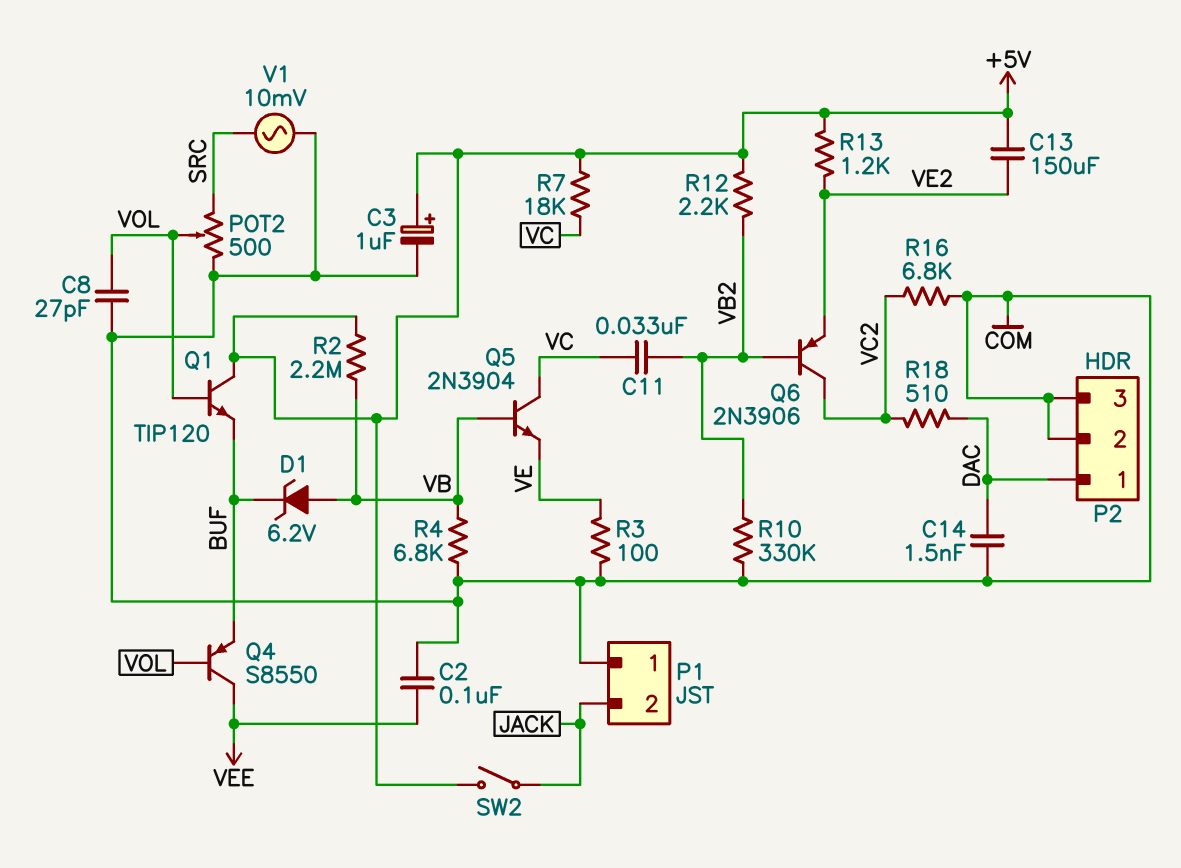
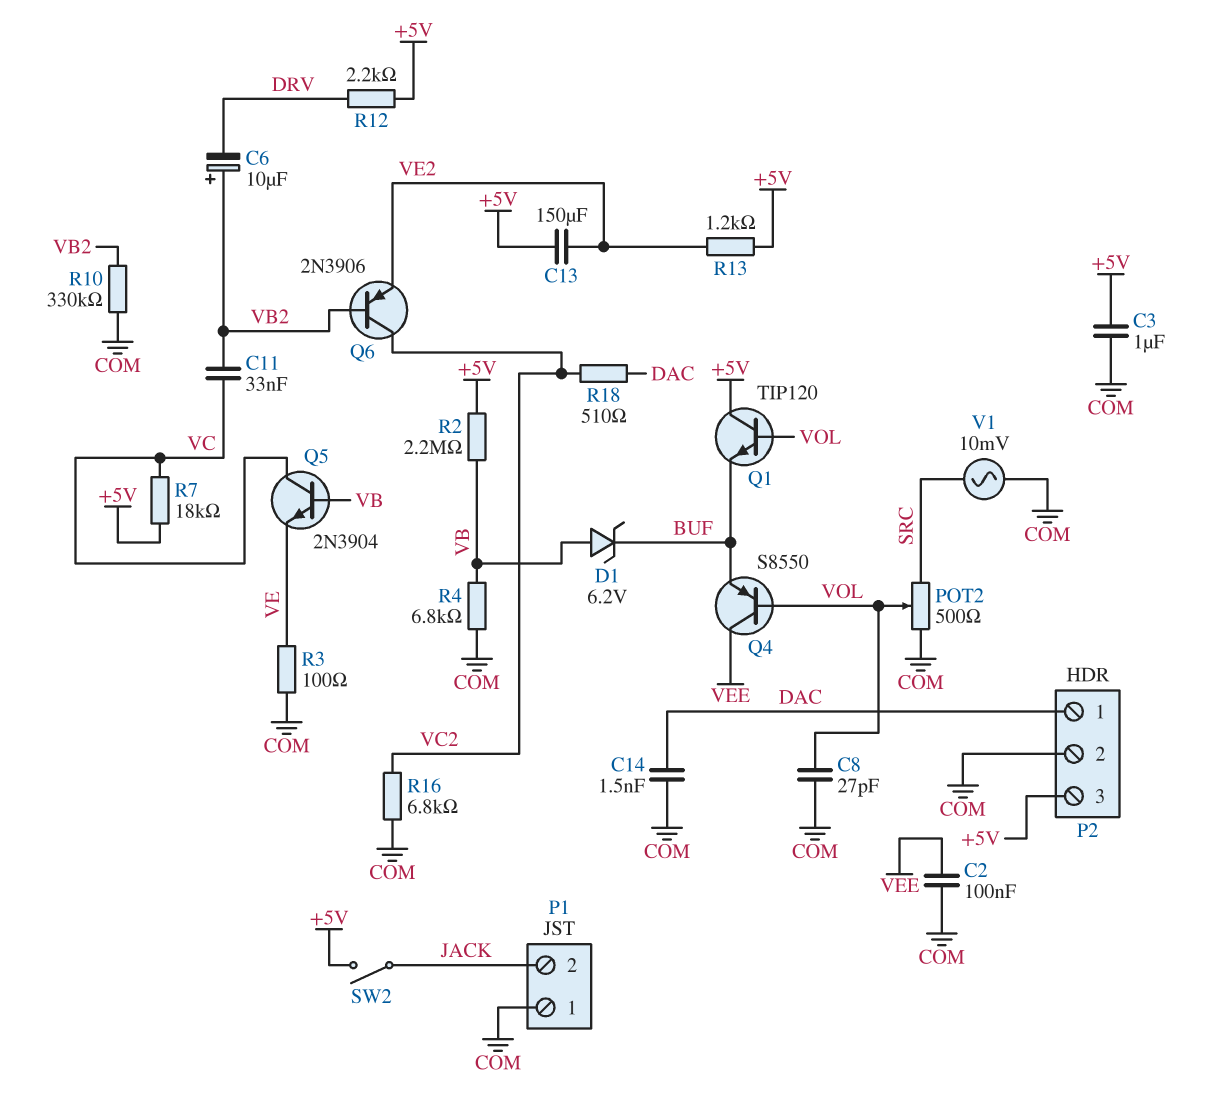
C3: 1uF (plus +5V, minus COM) -> 1uF (+5V, COM)
C6: none -> 10uF (plus VB2, minus DRV)
P2 pin 3: COM -> +5V
R12: 2.2k (+5V, VB2) -> 2.2k (+5V, DRV)

